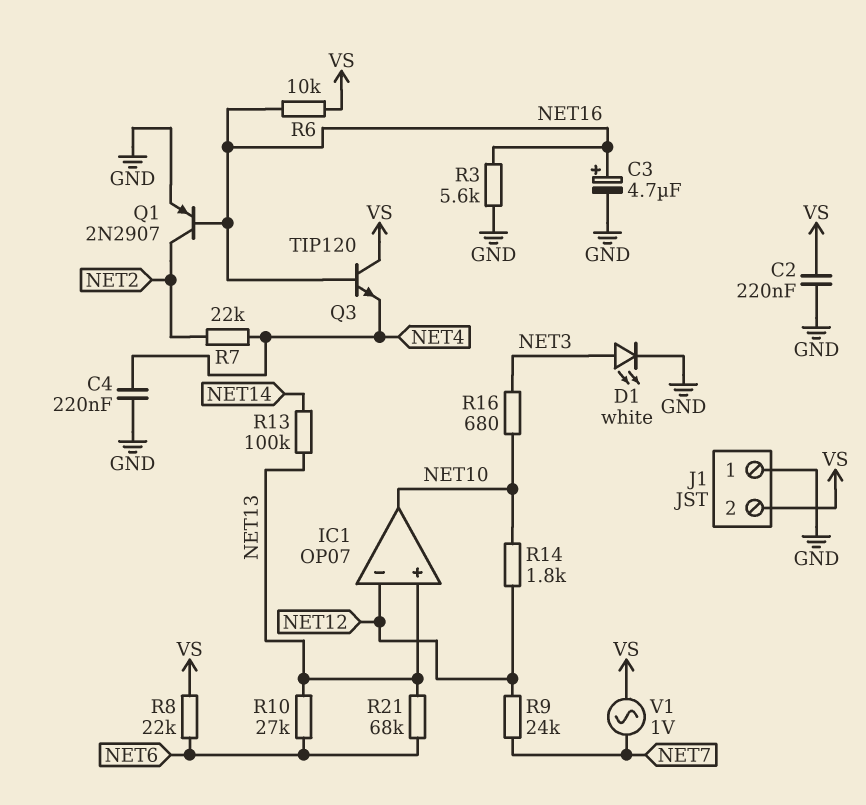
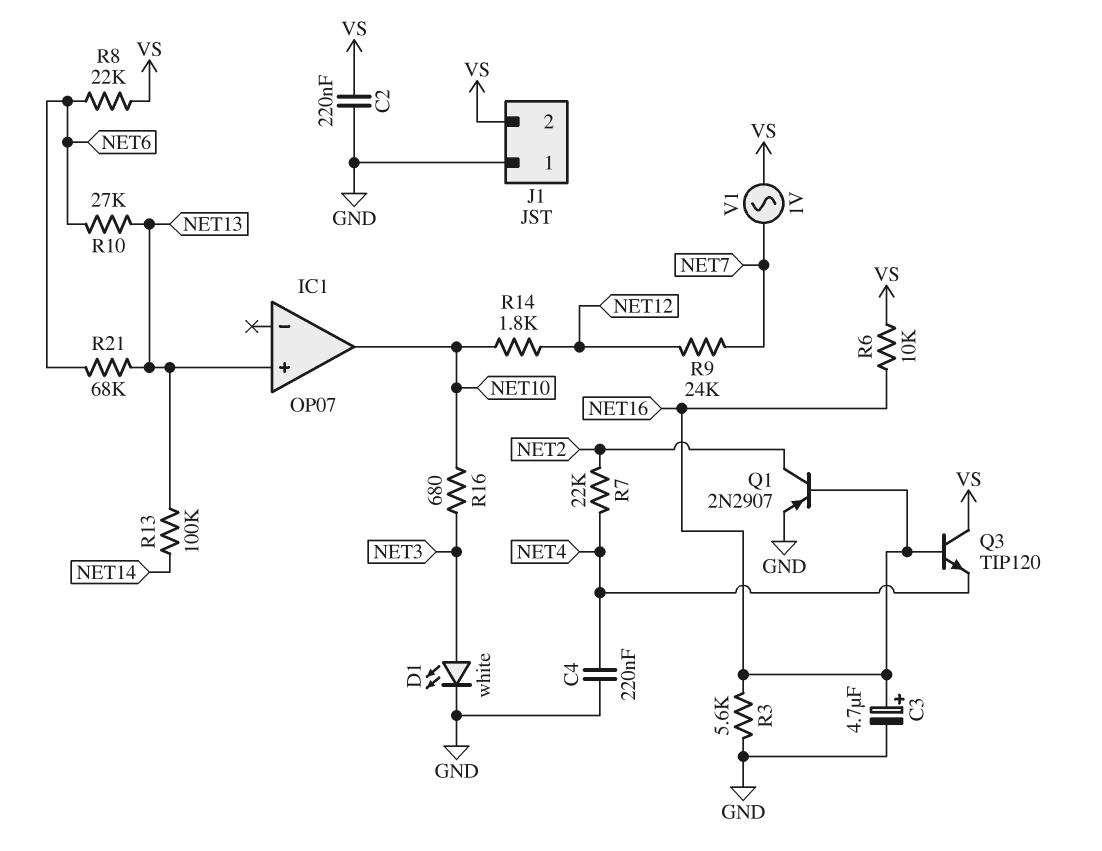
IC1 pin in-: NET12 -> none

